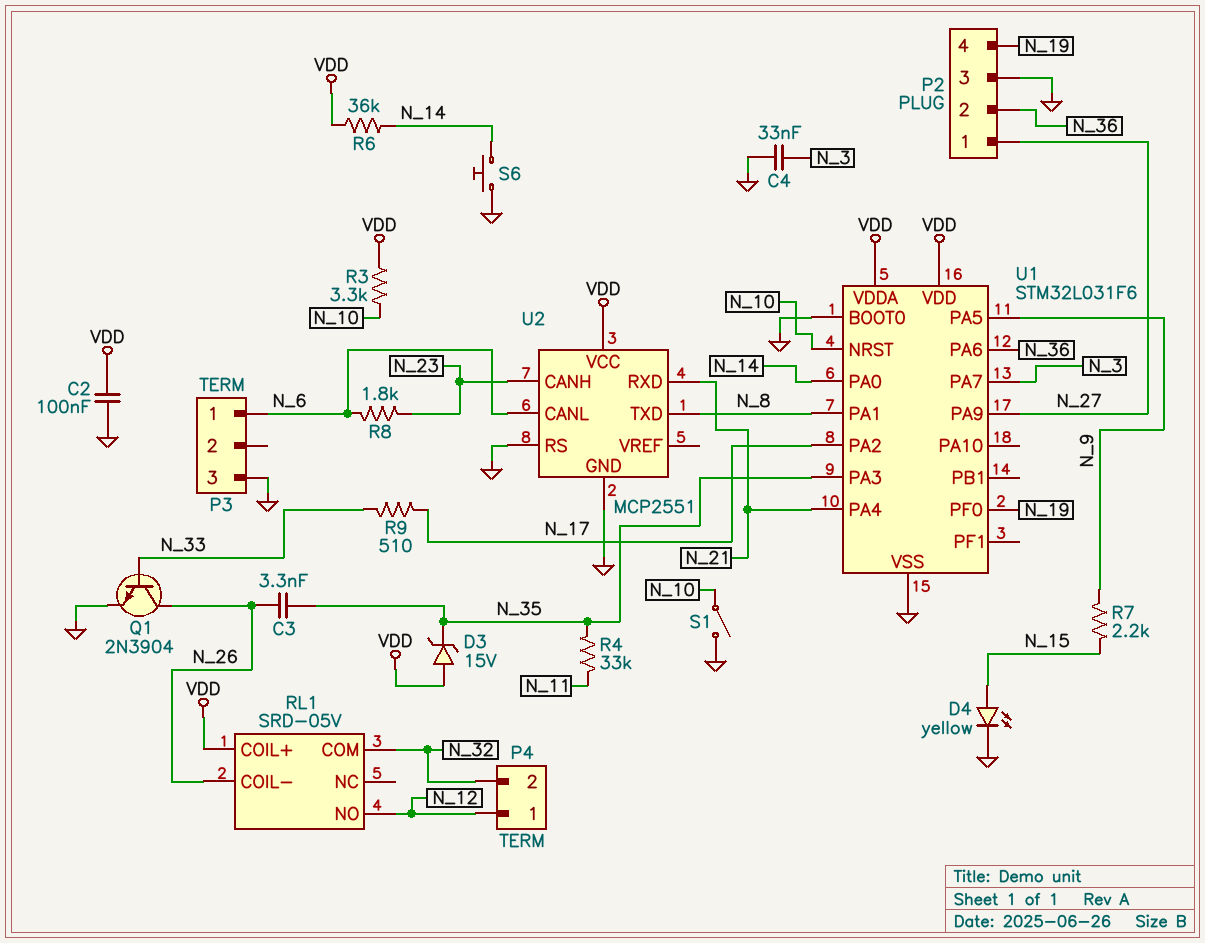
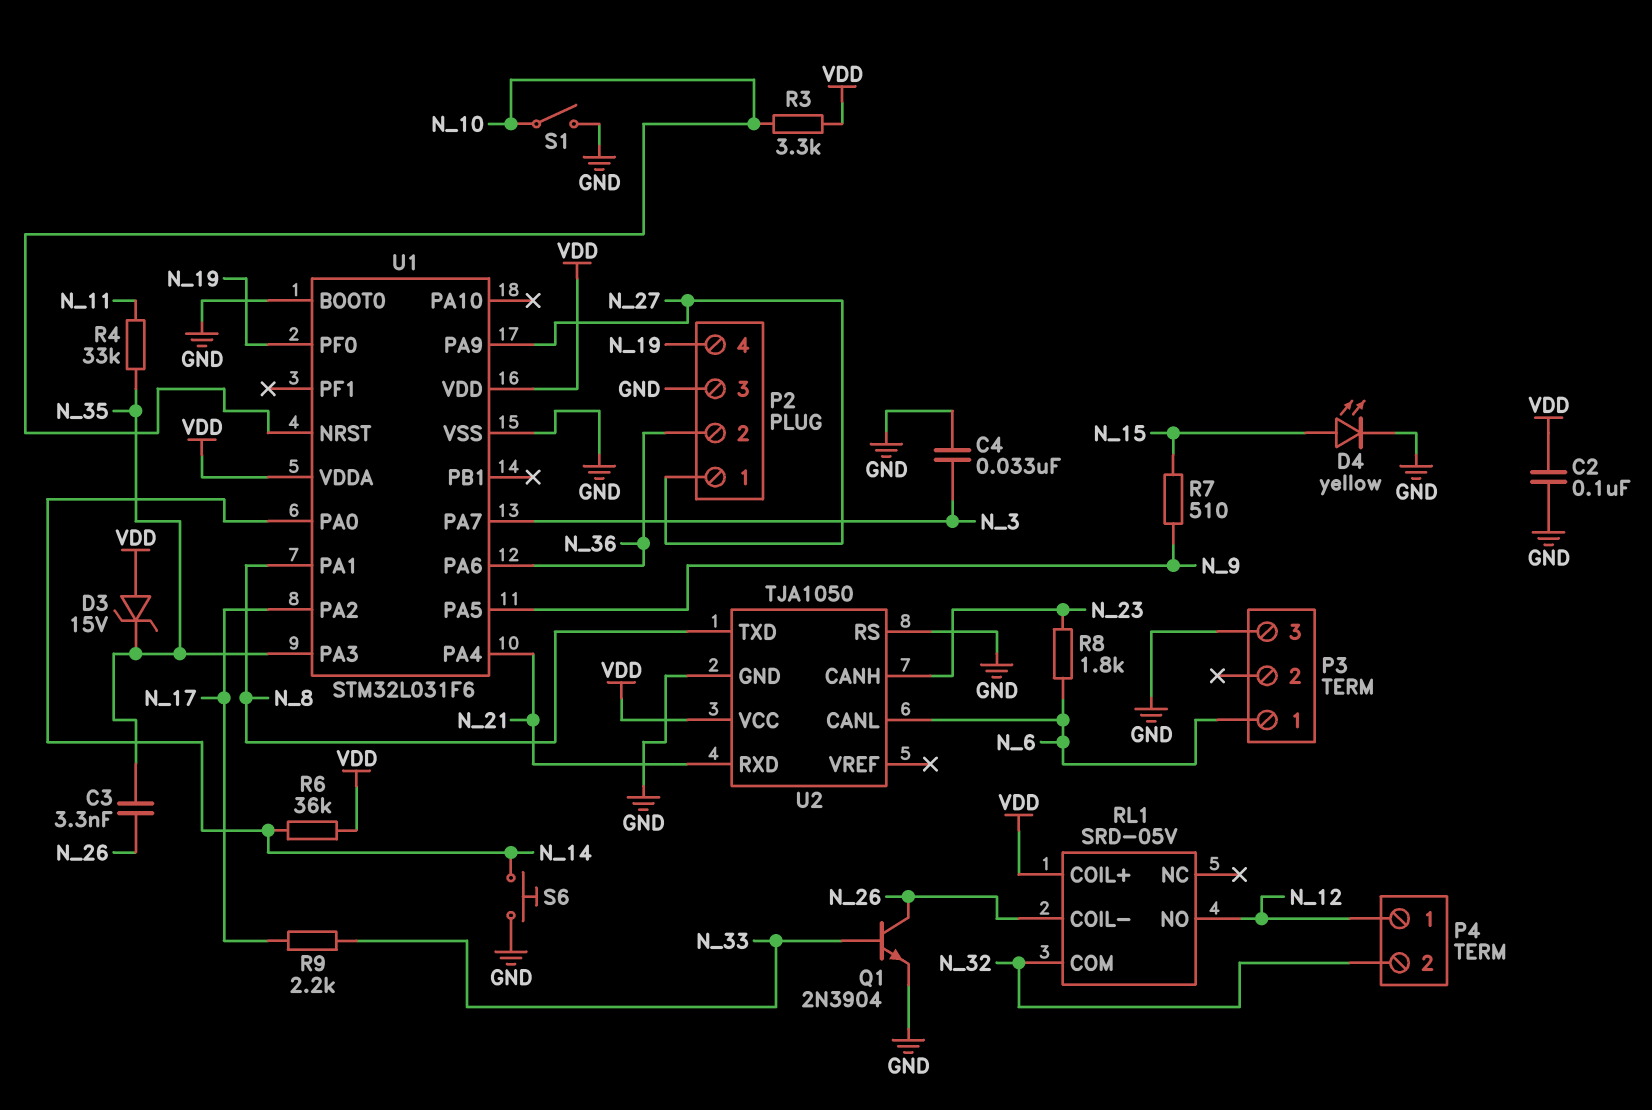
R7: 2.2k (N_9, N_15) -> 510 (N_9, N_15)
R9: 510 (N_17, N_33) -> 2.2k (N_17, N_33)
U2: MCP2551 -> TJA1050

